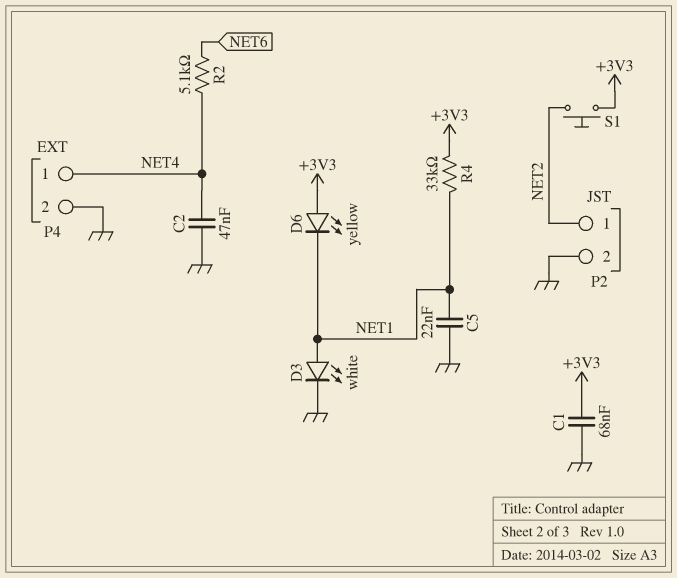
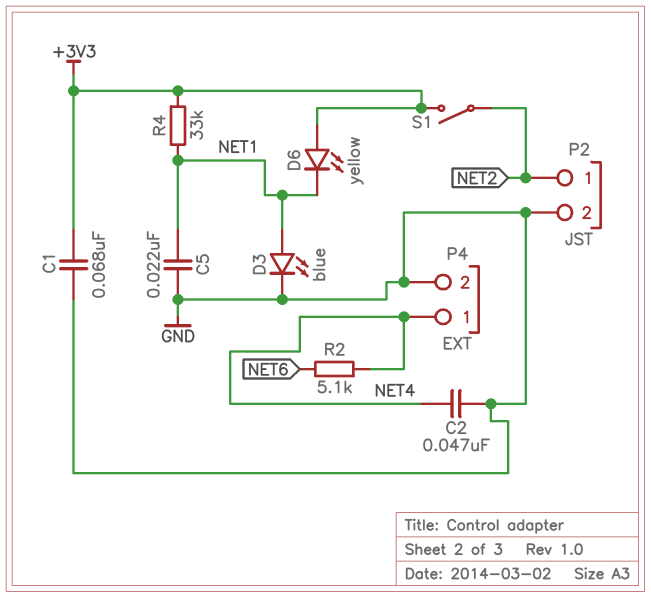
D3: LED white (A NET1, K GND) -> LED blue (A NET1, K GND)
S1: button (+3V3, NET2) -> switch (+3V3, NET2)

